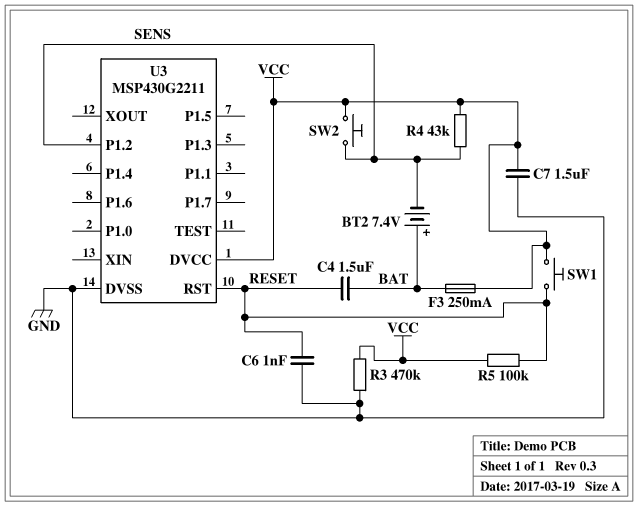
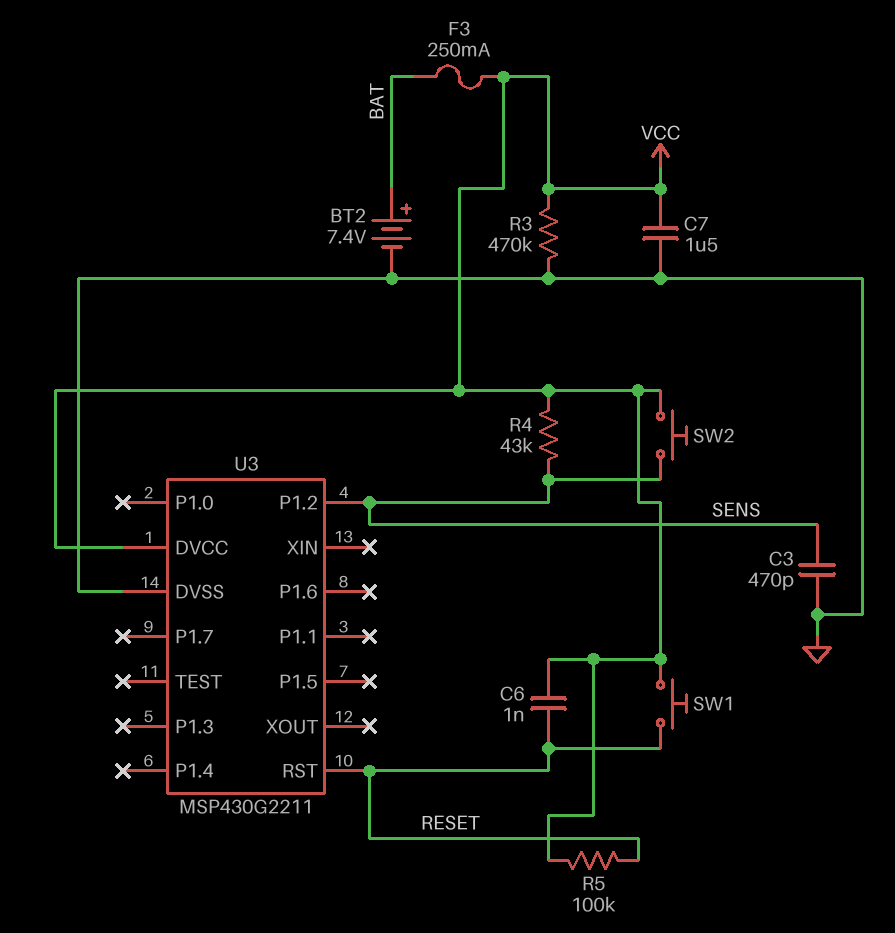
BT2: 7.4V (plus BAT, minus SENS) -> 7.4V (plus BAT, minus GND)
C3: none -> 470pF (GND, SENS)
C4: 1.5uF (BAT, RESET) -> none
C6: 1nF (GND, RESET) -> 1nF (RESET, VCC)

